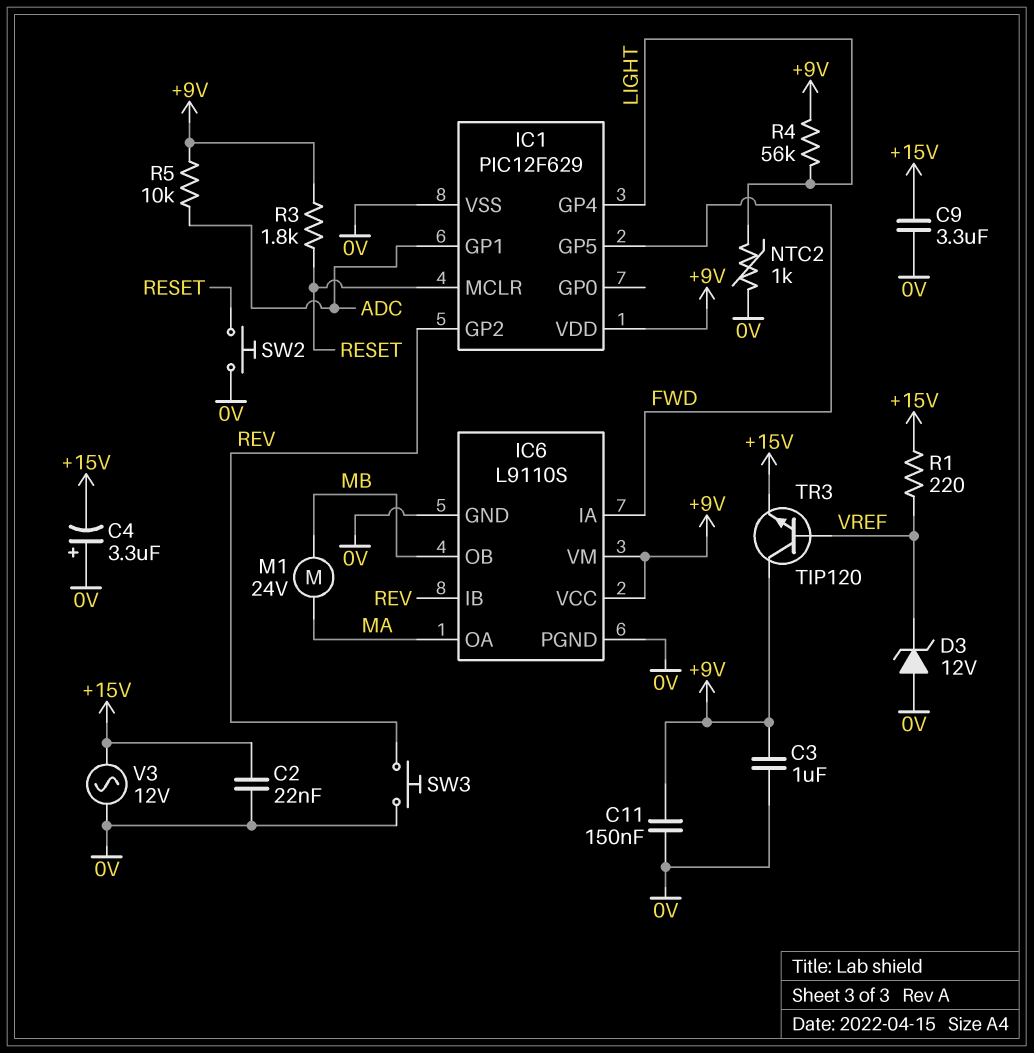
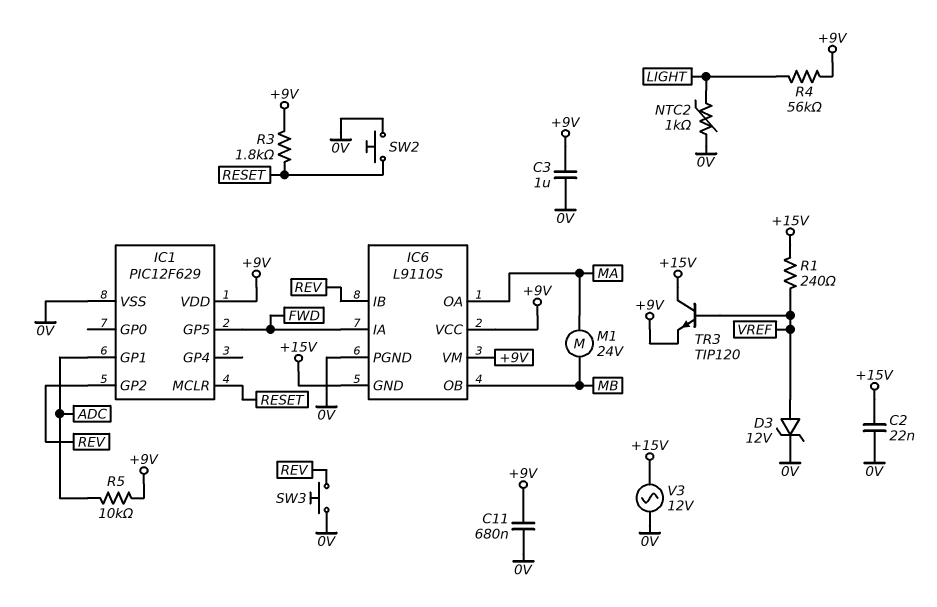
C4: 3.3uF (plus 0V, minus +15V) -> none
C9: 3.3uF (+15V, 0V) -> none
C11: 150nF (+9V, 0V) -> 680nF (+9V, 0V)
D3: zener 12V (A 0V, K VREF) -> zener 12V (A VREF, K 0V)
IC1 pin GP4: LIGHT -> none
IC6 pin GND: 0V -> +15V
R1: 220 (+15V, VREF) -> 240 (+15V, VREF)
TR3: NPN TIP120 (B VREF, C +9V, E +15V) -> NPN TIP120 (B VREF, C +15V, E +9V)

